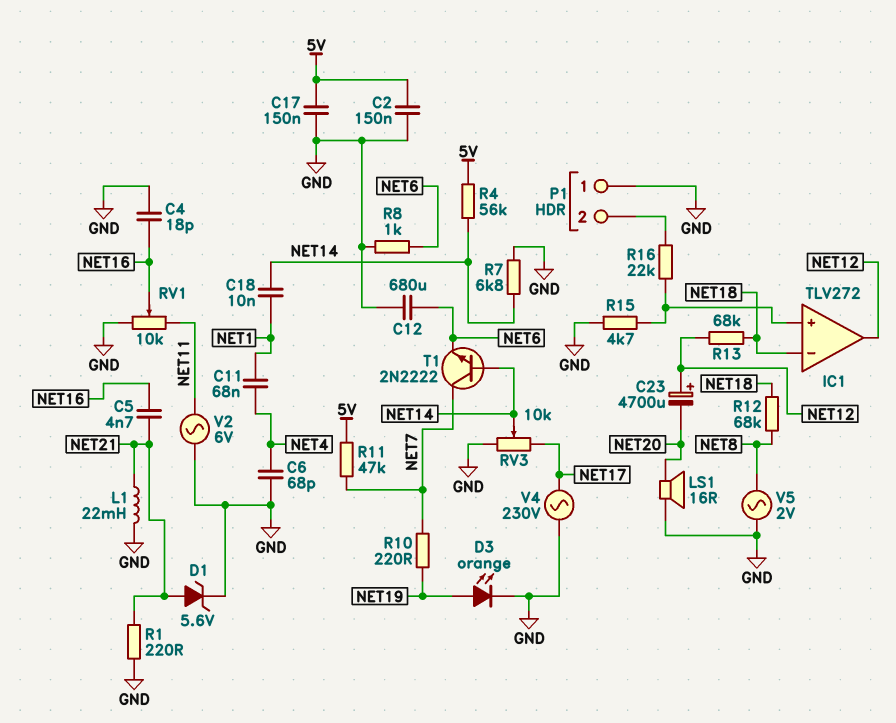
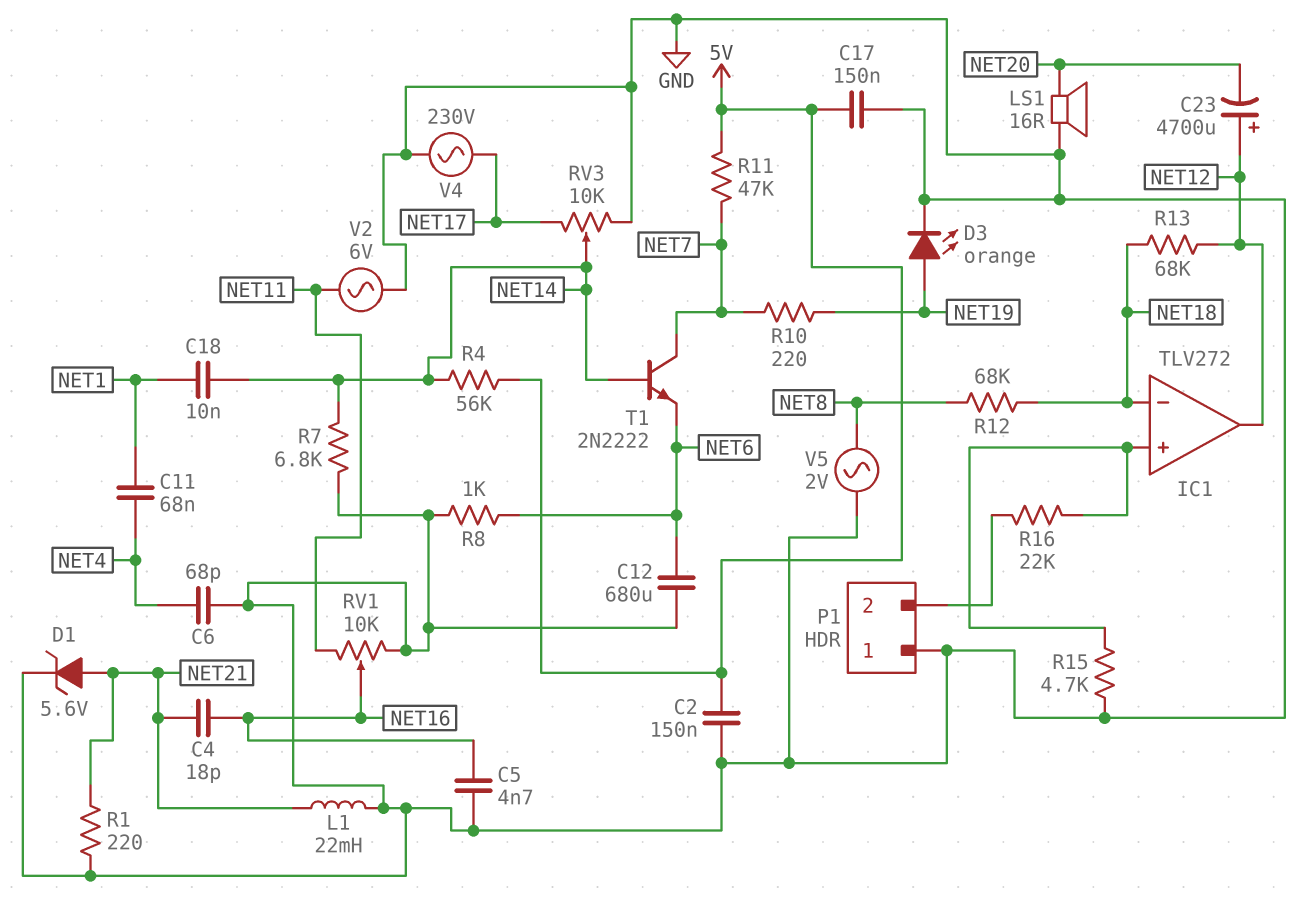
C4: 18pF (GND, NET16) -> 18pF (NET16, NET21)
C5: 4.7nF (NET16, NET21) -> 4.7nF (GND, NET16)

